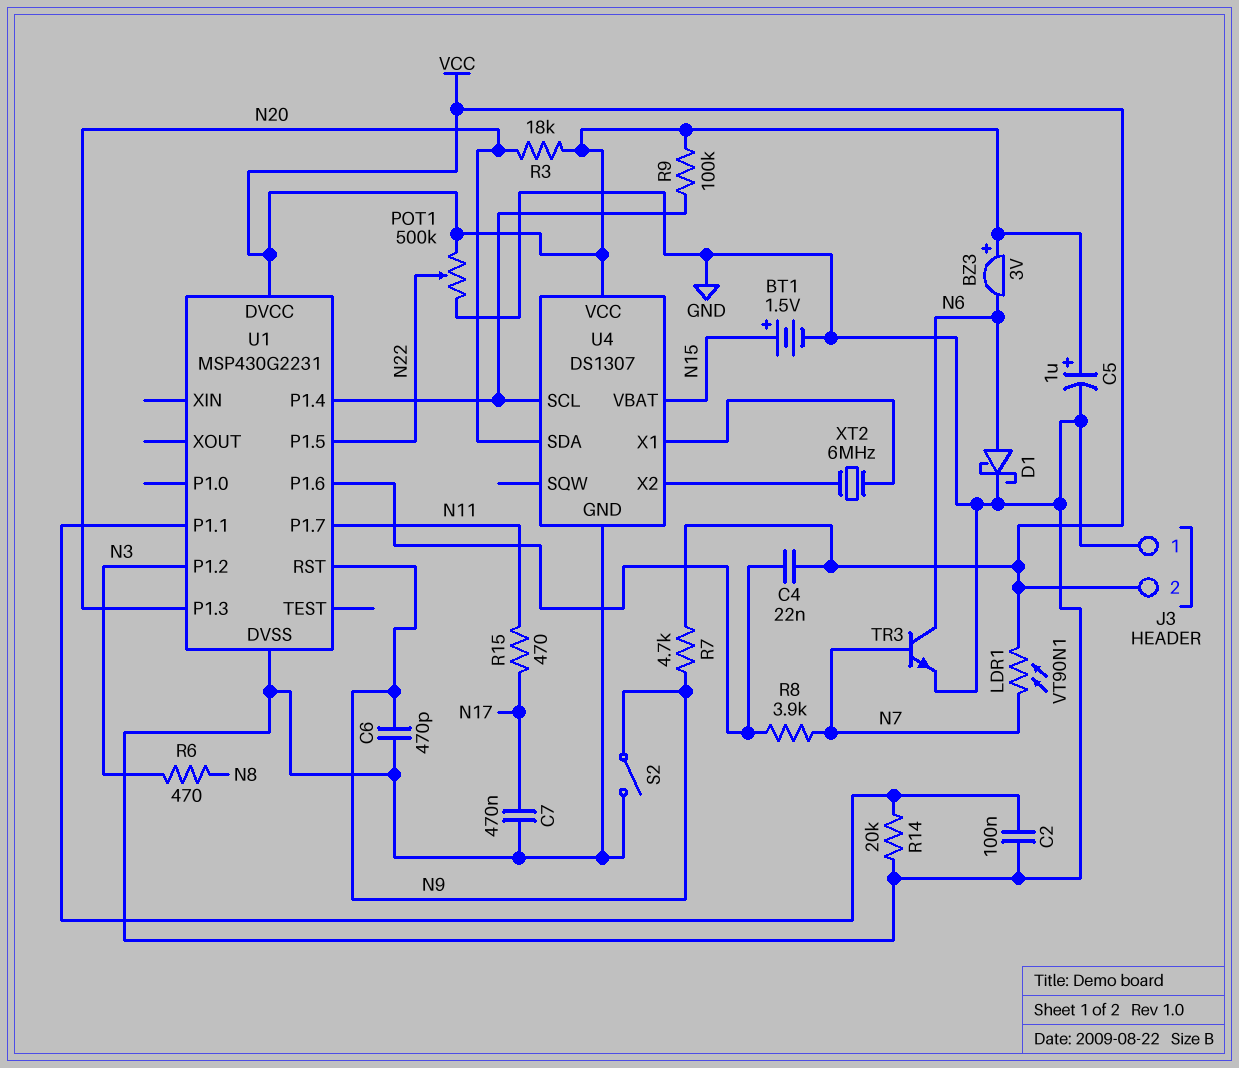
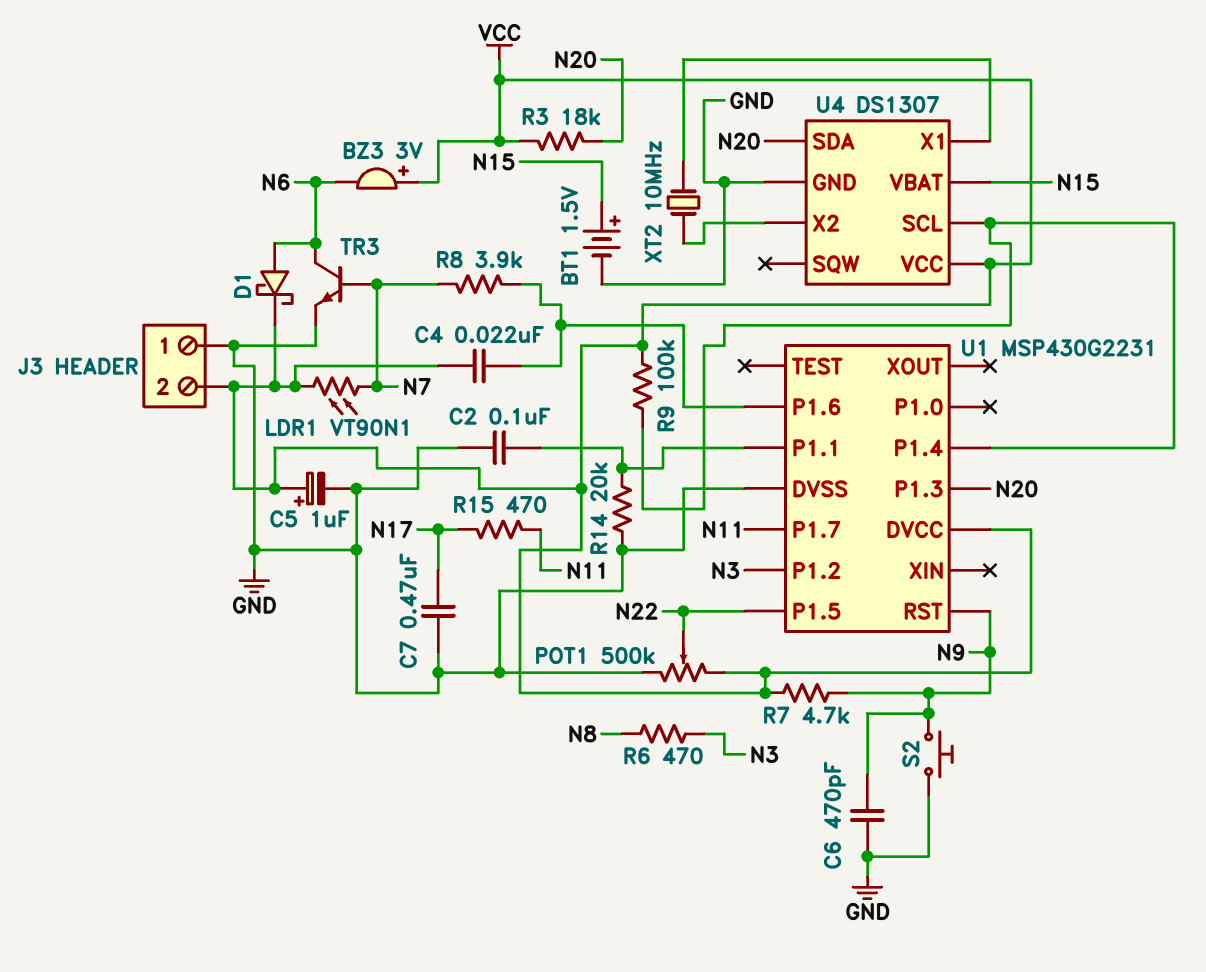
D1: schottky (A N6, K GND) -> schottky (A N6, K VCC)
S2: switch (GND, N9) -> button (GND, N9)
XT2: 6MHz (U4/X1, U4/X2) -> 10MHz (U4/X1, U4/X2)

